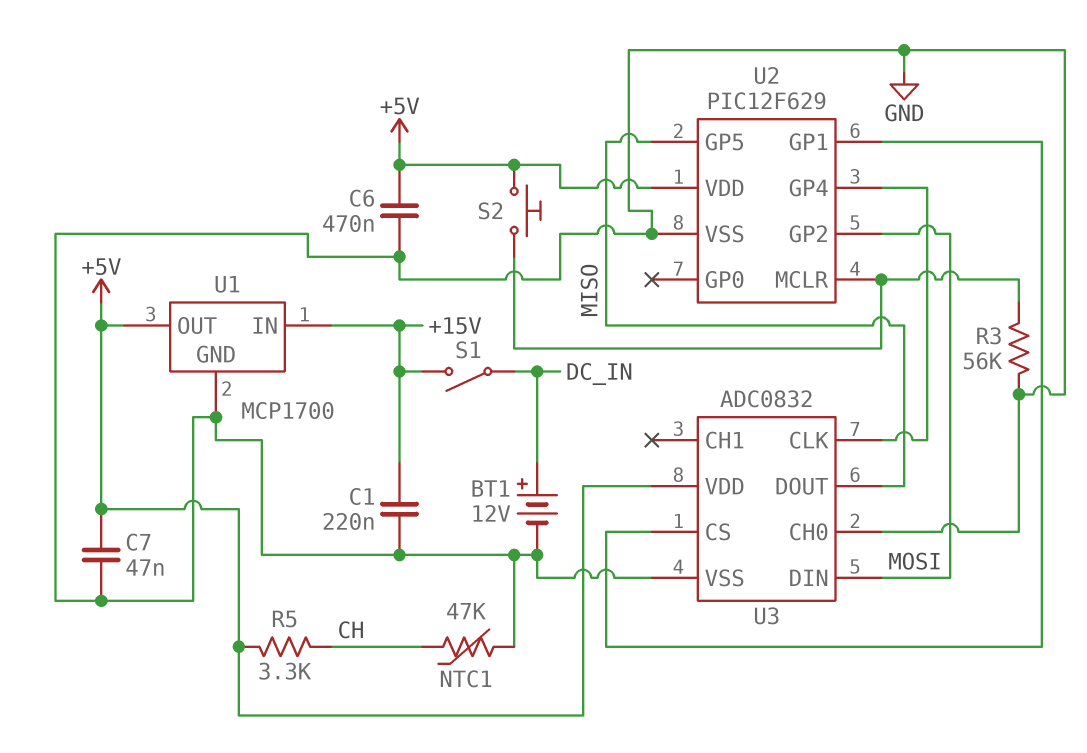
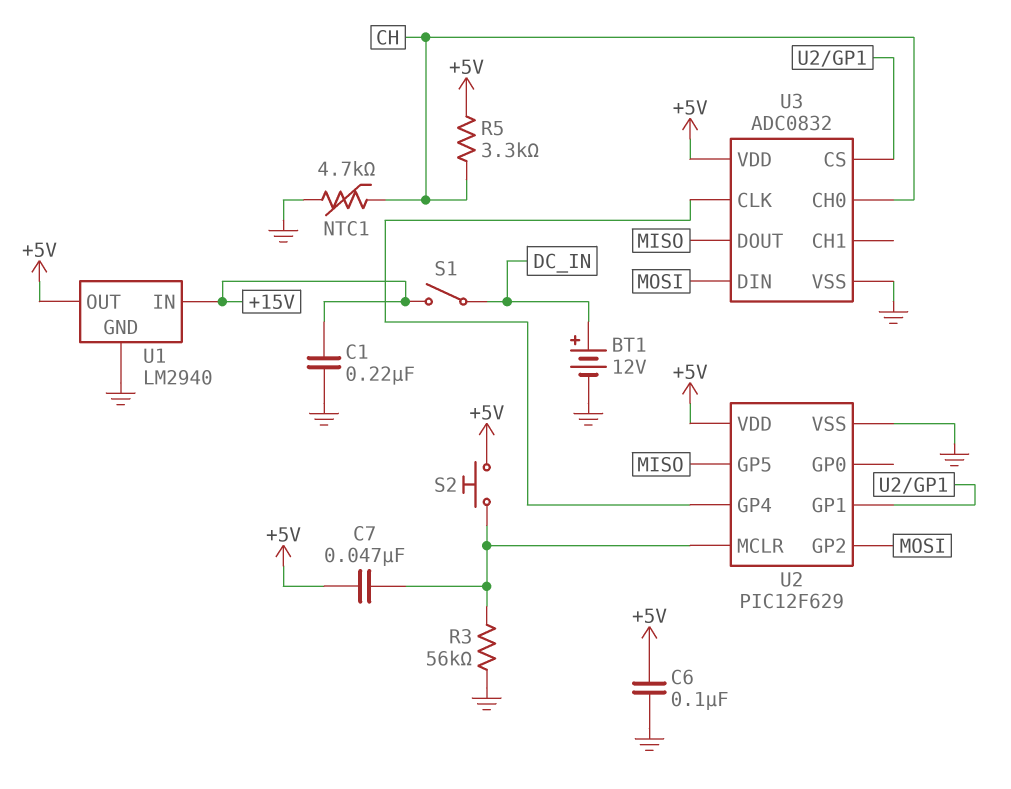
C6: 470nF (+5V, GND) -> 100nF (+5V, GND)
C7: 47nF (+5V, GND) -> 47nF (+5V, U2/MCLR)
NTC1: 47k (CH, GND) -> 4.7k (CH, GND)
U1: MCP1700 -> LM2940
U3 pin CH0: GND -> CH

